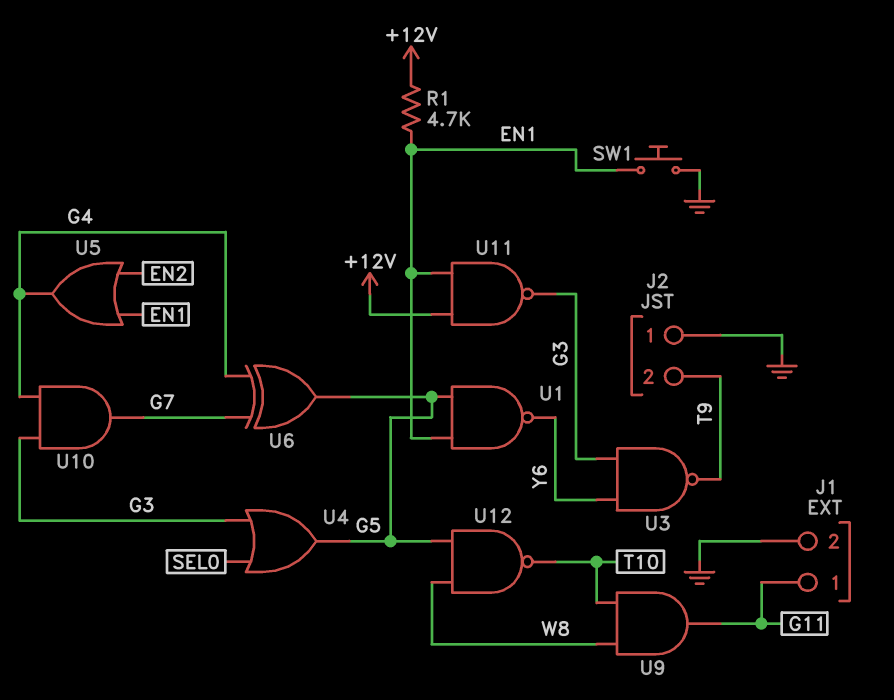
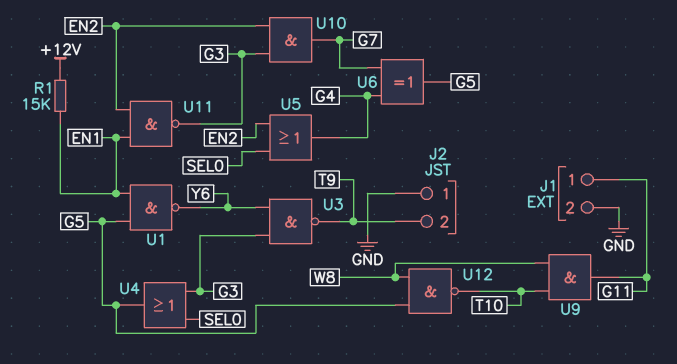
R1: 4.7k (+12V, EN1) -> 15k (+12V, EN1)
SW1: button (EN1, GND) -> none
U5: OR (in EN1, in EN2, out G4) -> OR (in EN2, in SEL0, out G4)
U10: AND (in G3, in G4, out G7) -> AND (in EN2, in G3, out G7)
U11: NAND (in +12V, in EN1, out G3) -> NAND (in EN1, in EN2, out G3)

